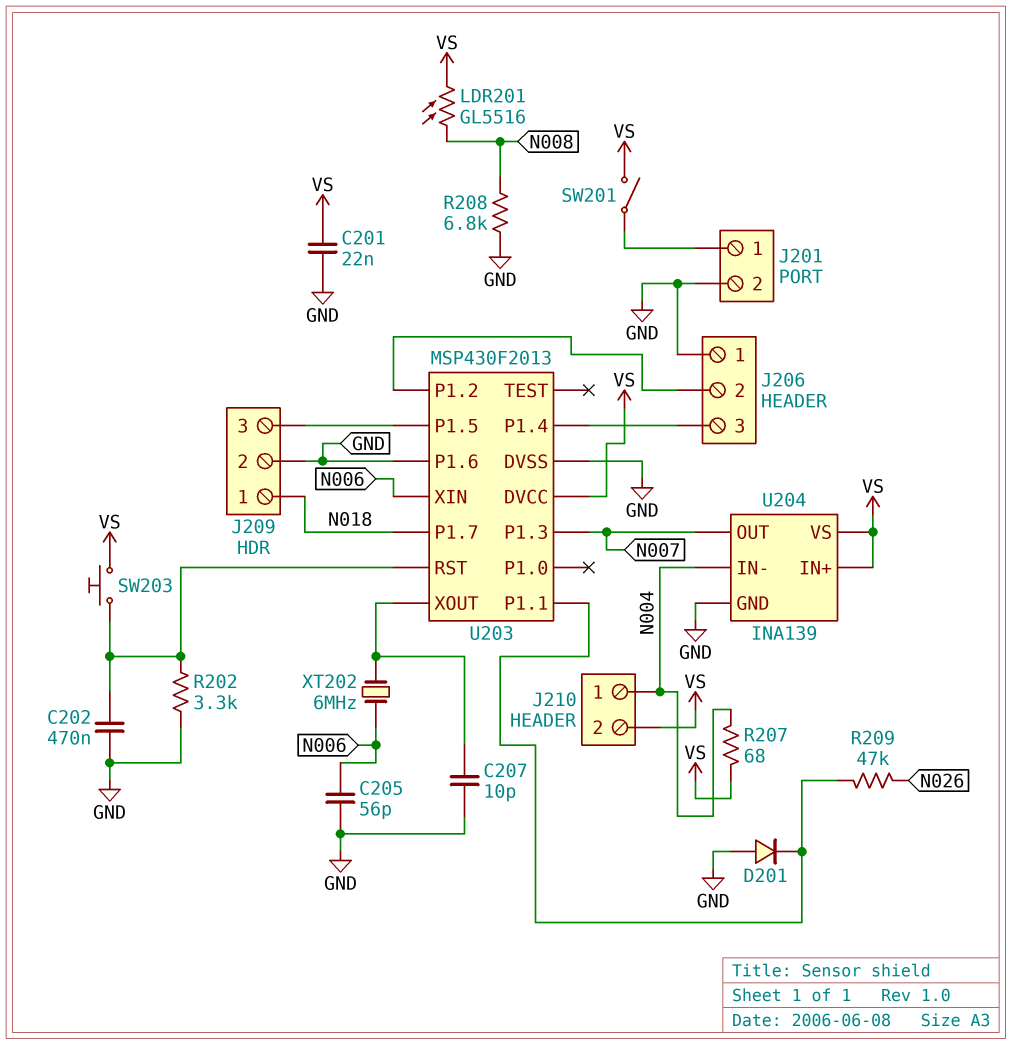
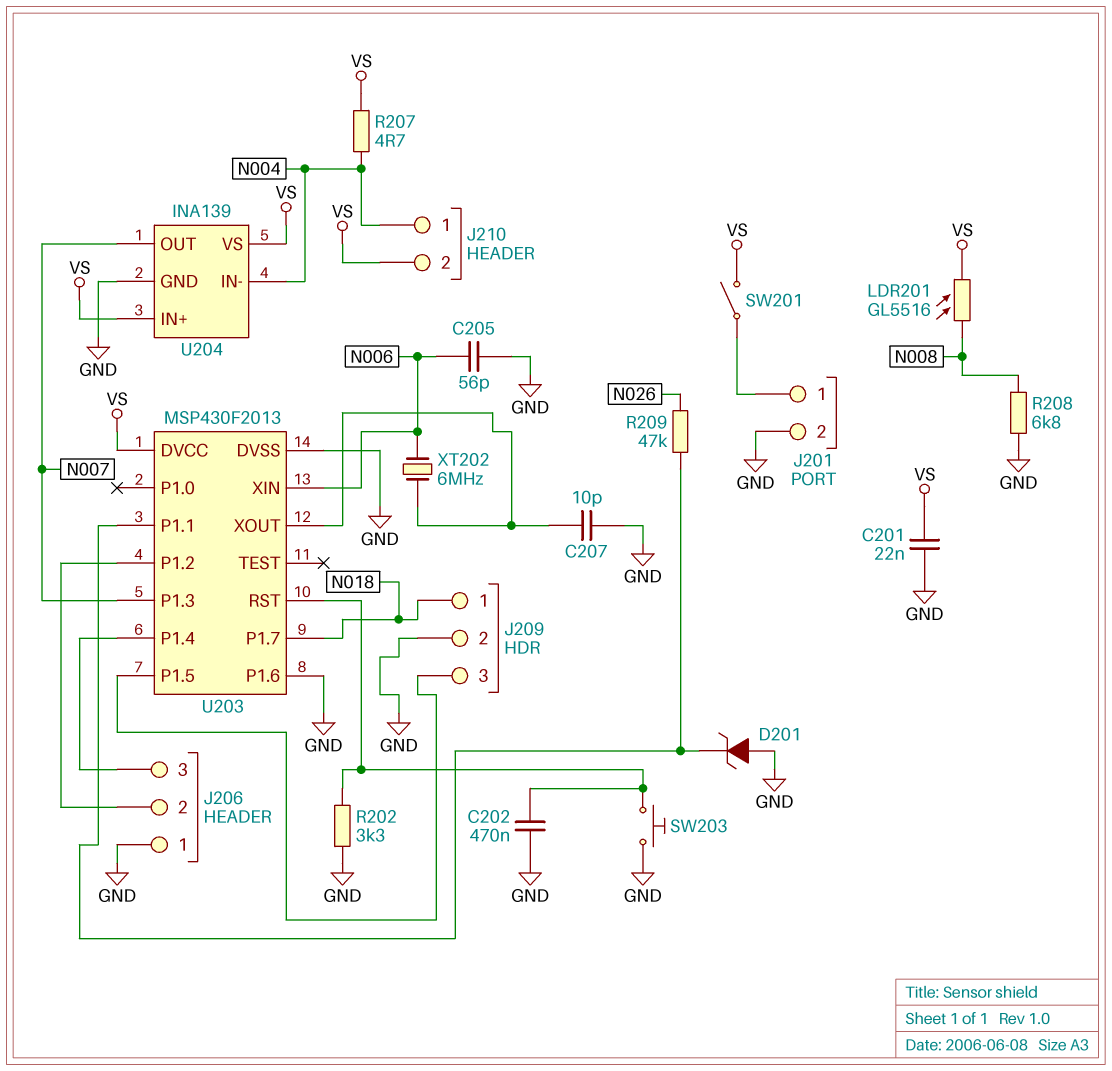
D201: diode (A GND, K U203/P1.1) -> zener (A GND, K U203/P1.1)
R207: 68 (N004, VS) -> 4.7 (N004, VS)
SW203: button (U203/RST, VS) -> button (GND, U203/RST)

